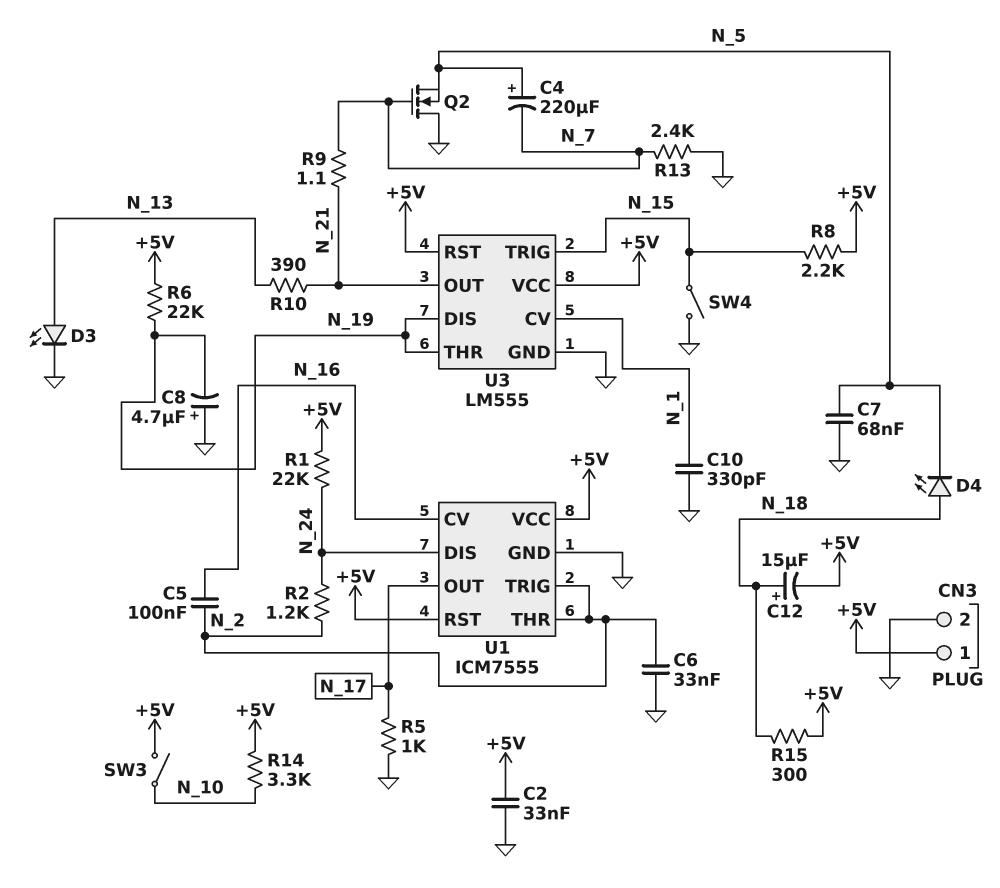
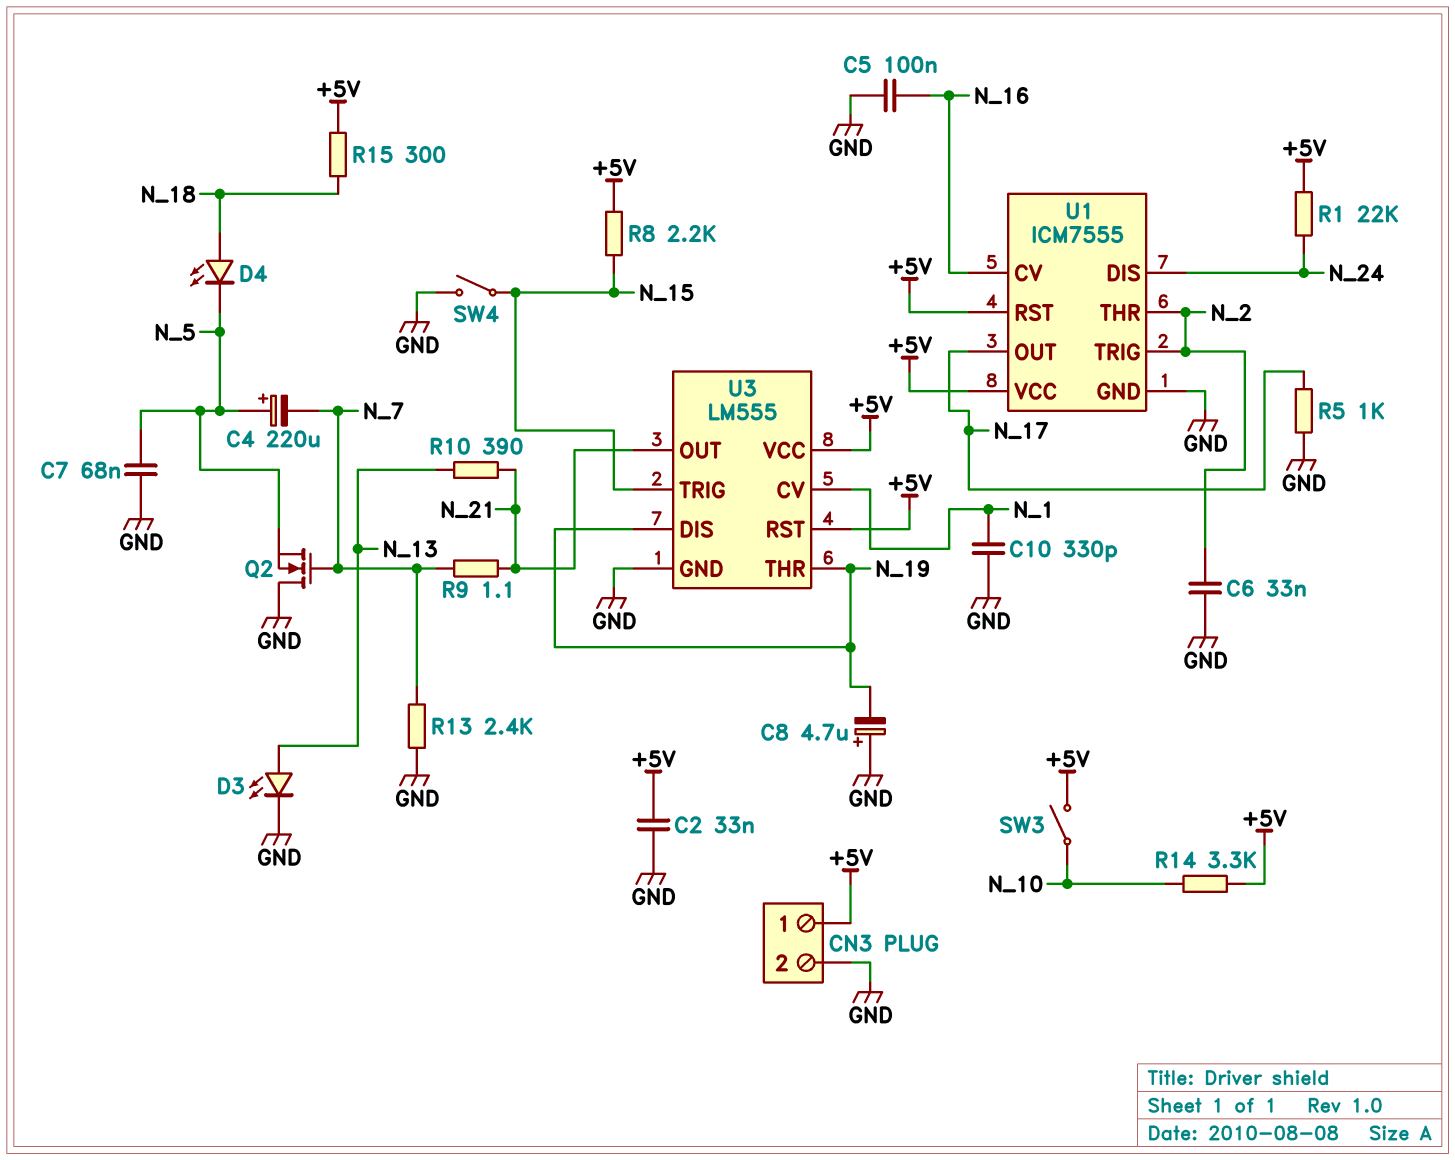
C5: 100nF (N_2, N_16) -> 100nF (GND, N_16)
C12: 15uF (plus N_18, minus +5V) -> none
R2: 1.2k (N_2, N_24) -> none
R6: 22k (+5V, N_19) -> none

